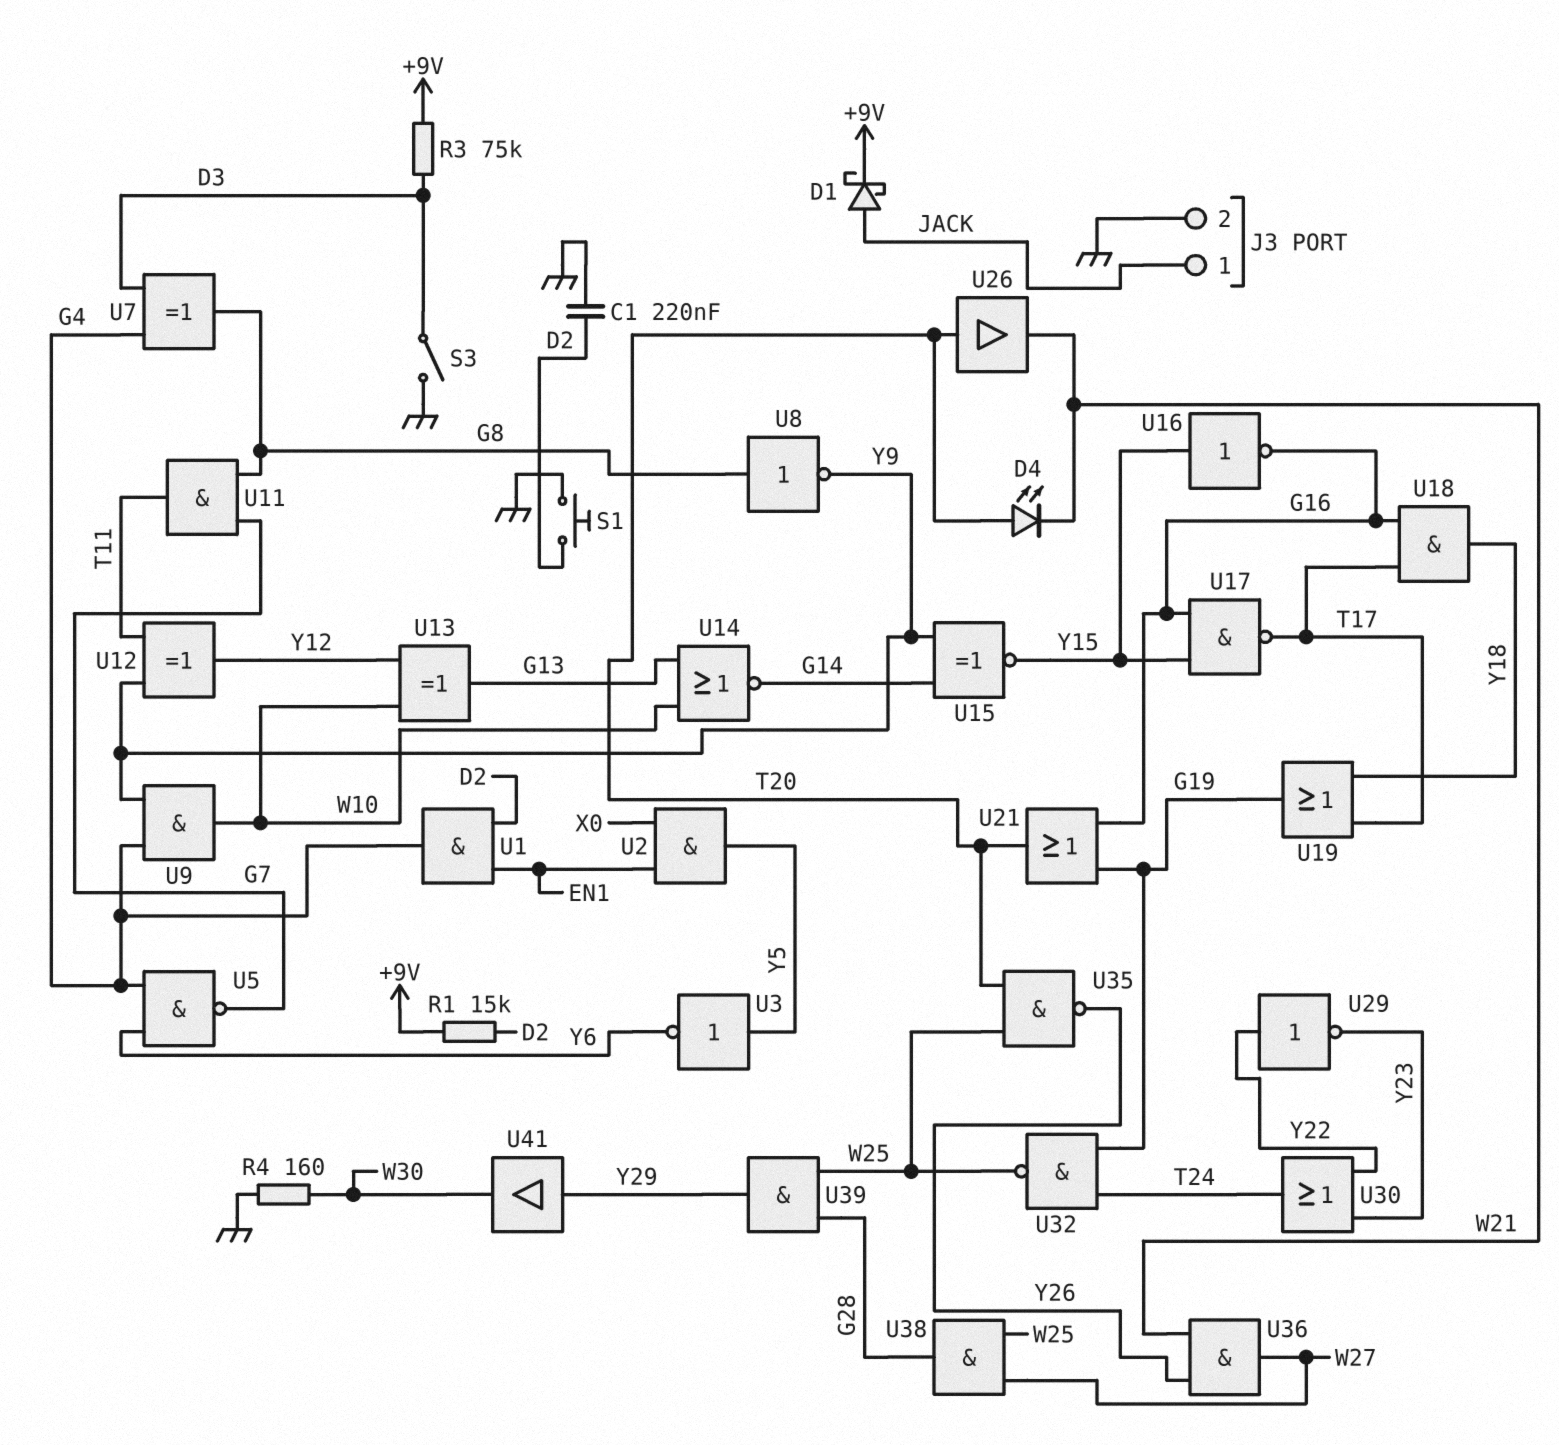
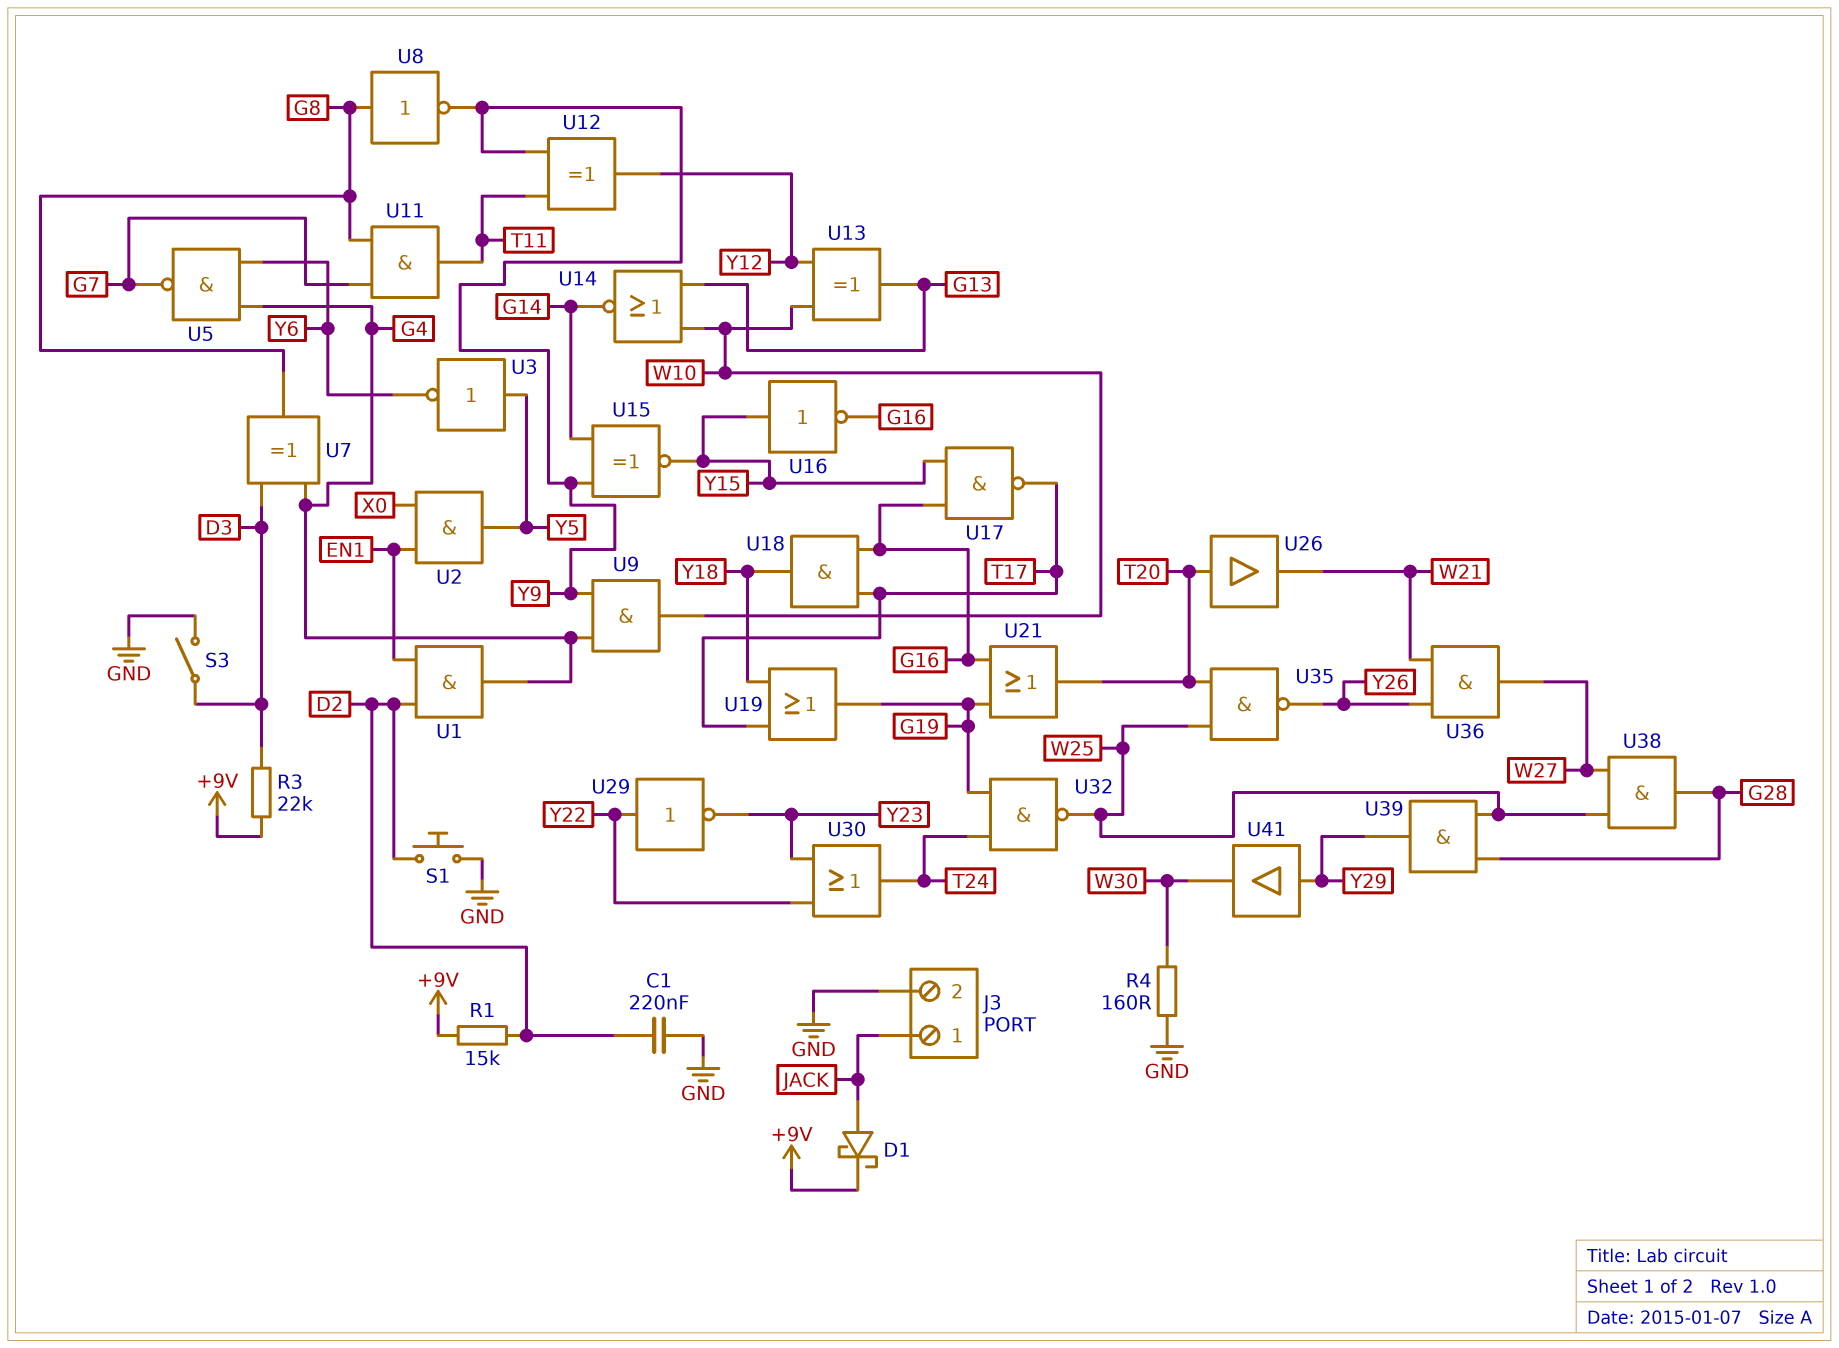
D4: LED (A T20, K W21) -> none
R3: 75k (+9V, D3) -> 22k (+9V, D3)

